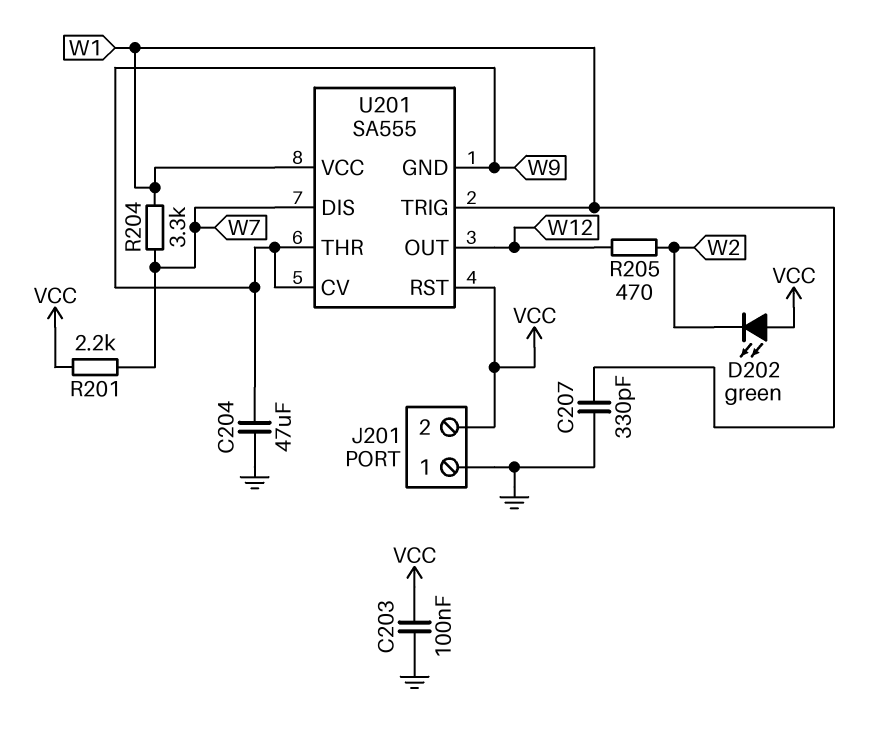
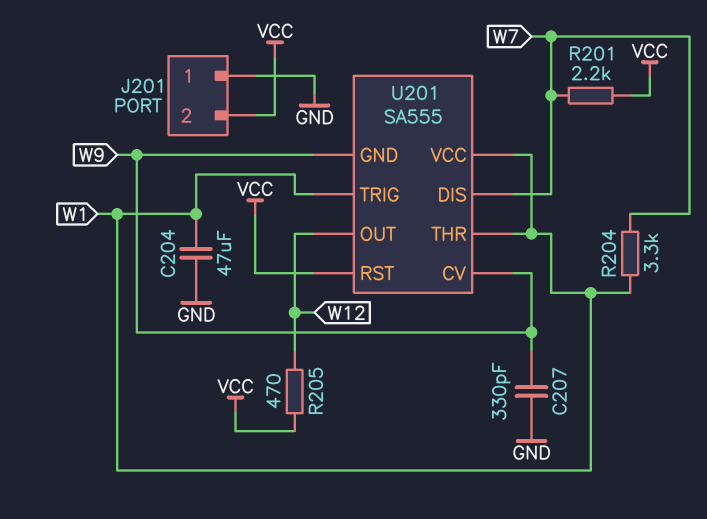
C203: 100nF (GND, VCC) -> none
C204: 47uF (GND, W9) -> 47uF (GND, W1)
C207: 330pF (GND, W1) -> 330pF (GND, W9)
D202: LED green (A VCC, K W2) -> none
R205: 470 (W2, W12) -> 470 (VCC, W12)
U201 pin THR: W9 -> W1

